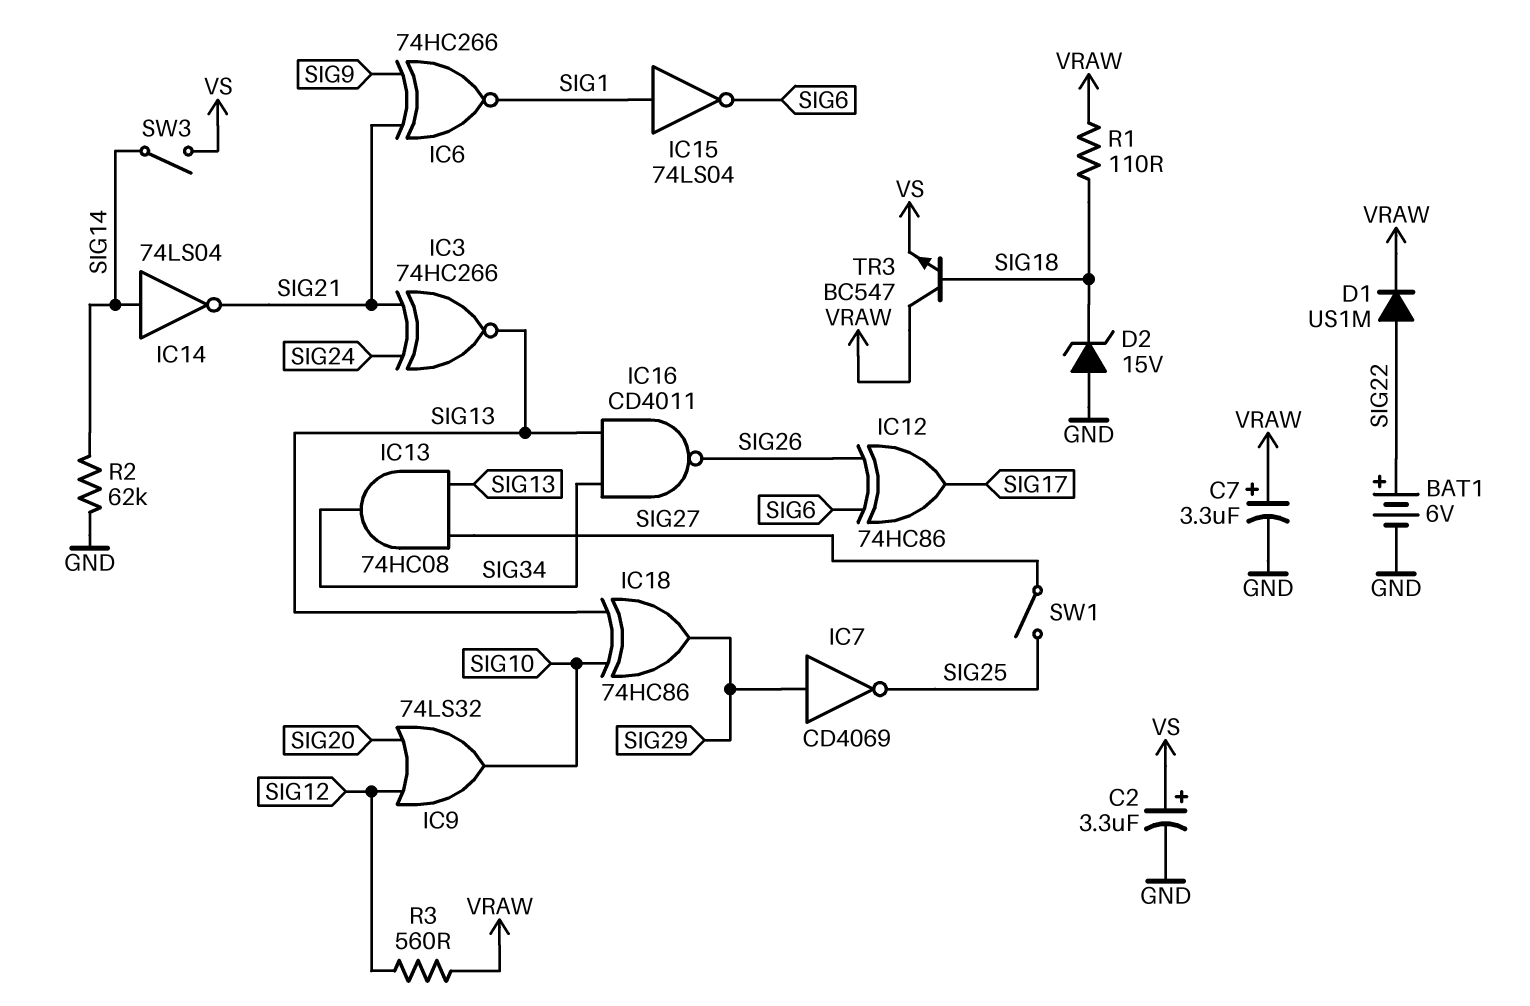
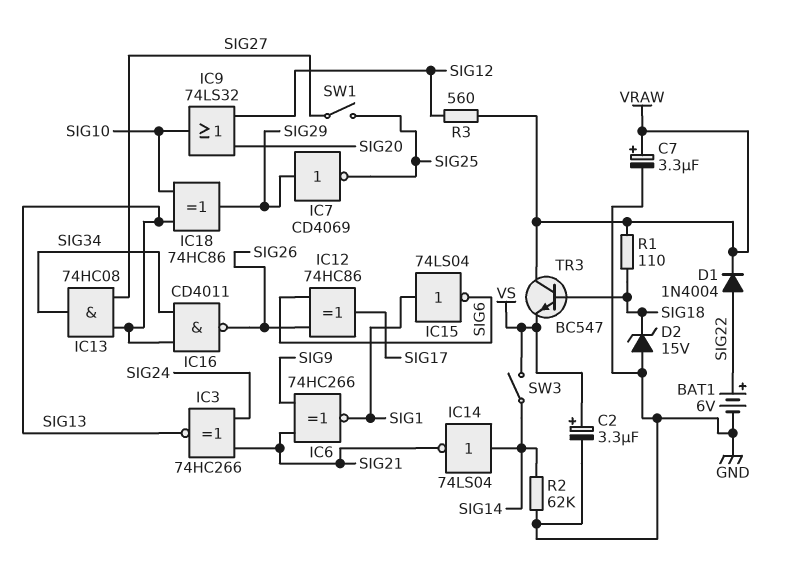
D1: diode US1M (A SIG22, K VRAW) -> diode 1N4004 (A SIG22, K VRAW)

